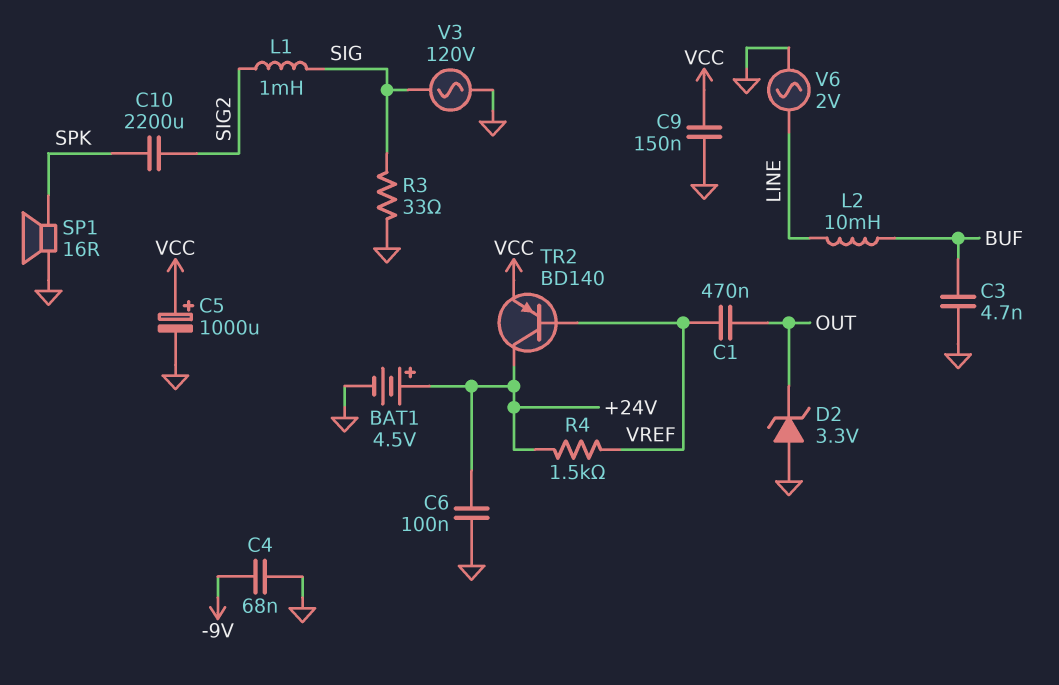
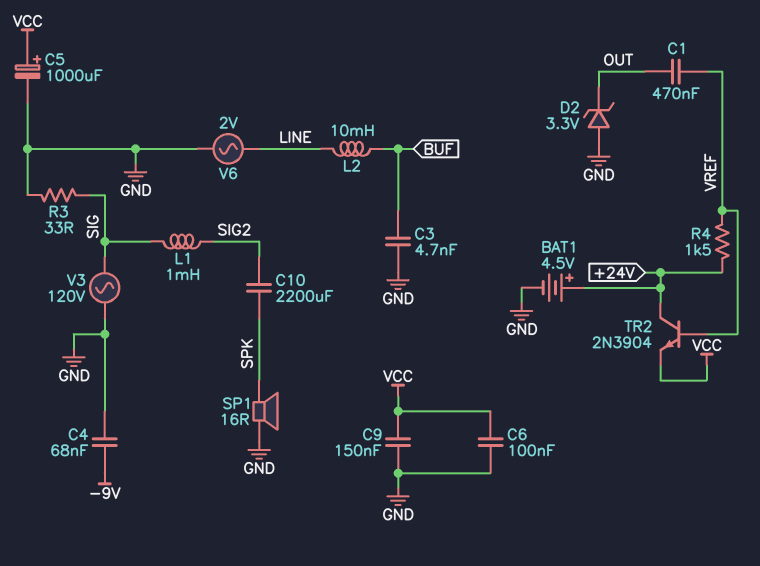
C6: 100nF (+24V, GND) -> 100nF (GND, VCC)
TR2: PNP BD140 (B VREF, C +24V, E VCC) -> NPN 2N3904 (B VREF, C +24V, E VCC)

